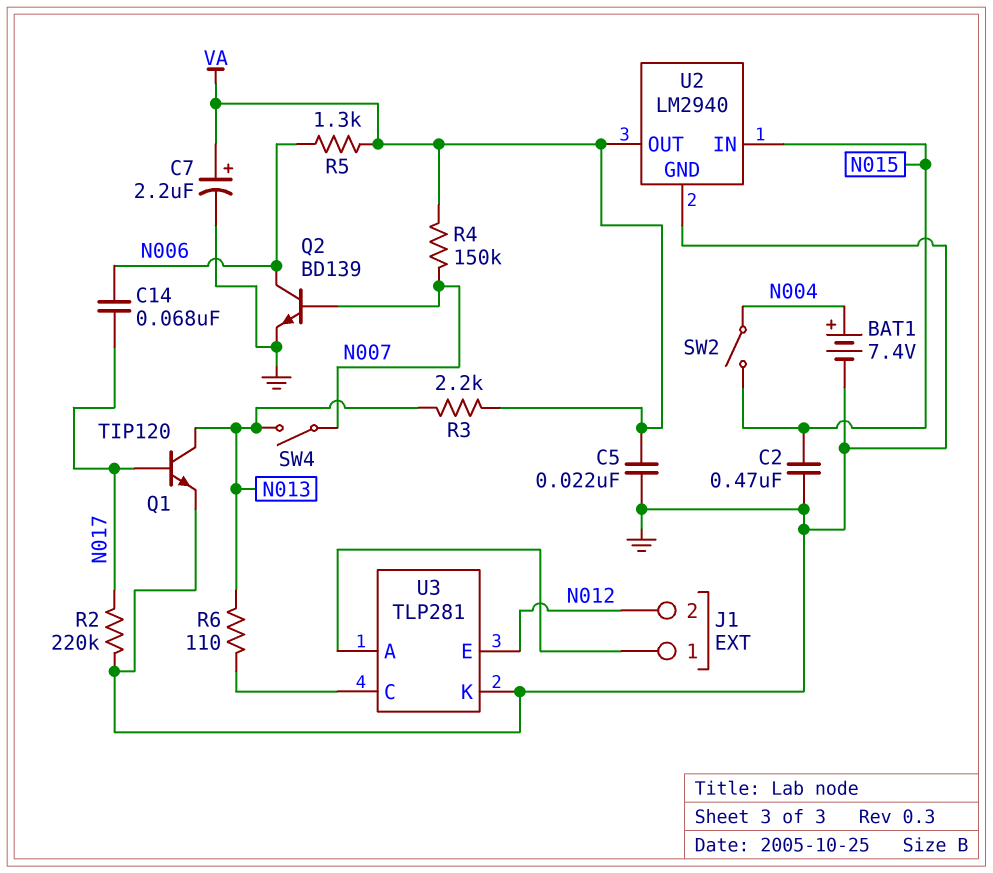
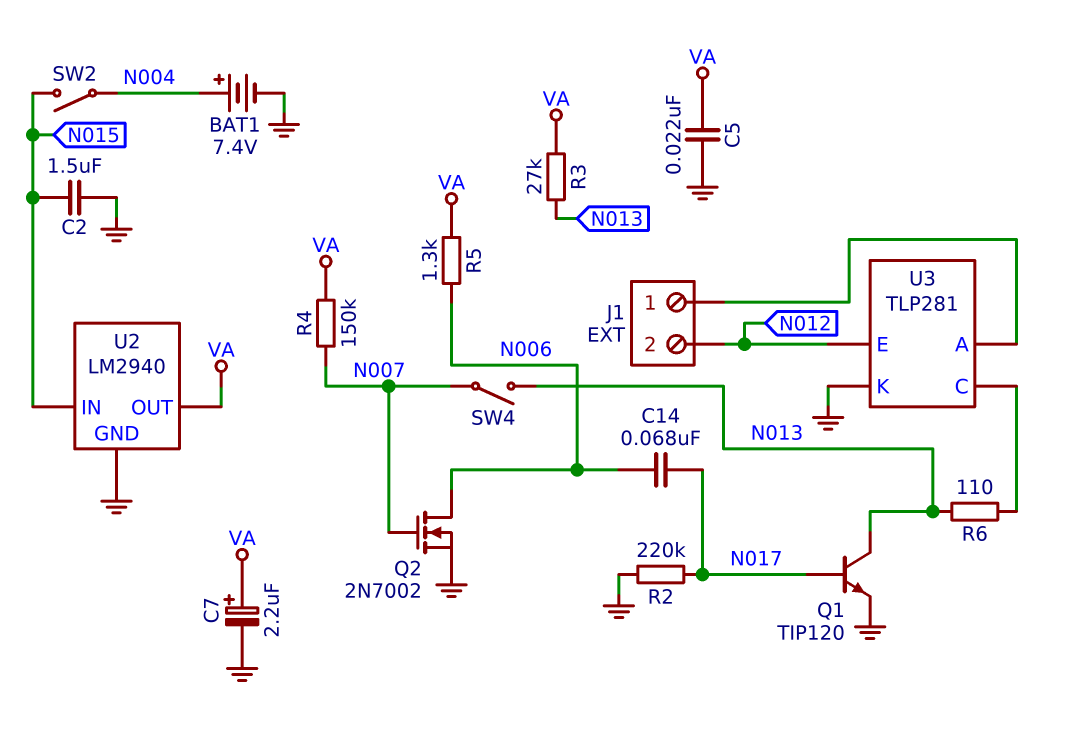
C2: 470nF (GND, N015) -> 1.5uF (GND, N015)
Q2: NPN BD139 (B N007, C N006, E GND) -> NMOS 2N7002 (G N007, D N006, S GND)
R3: 2.2k (N013, VA) -> 27k (N013, VA)

